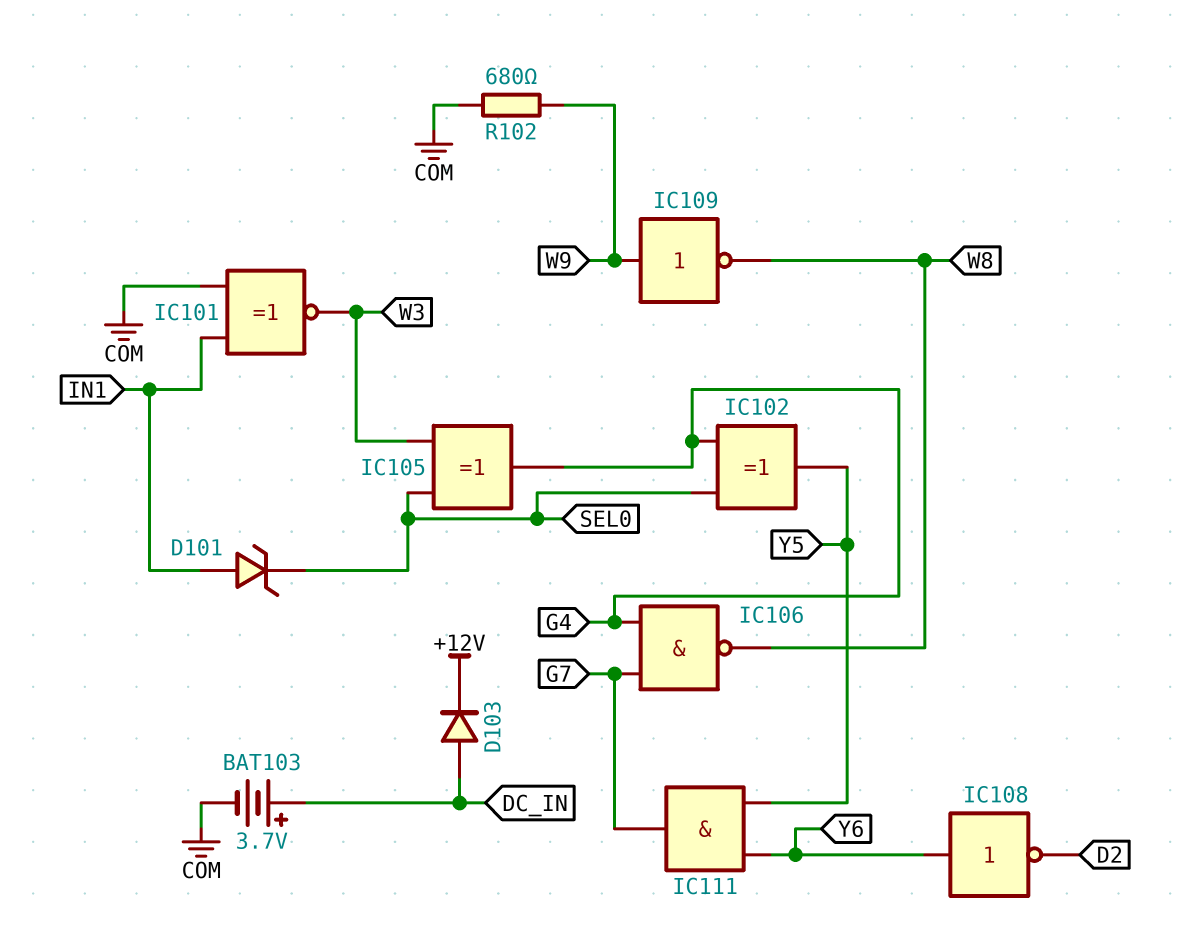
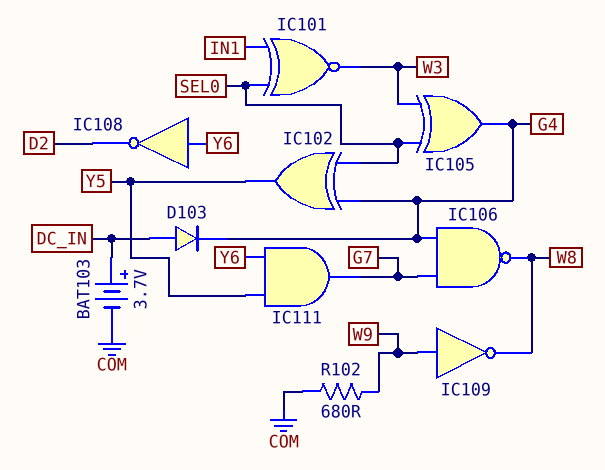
D101: zener (A IN1, K SEL0) -> none
D103: diode (A DC_IN, K +12V) -> diode (A DC_IN, K G4)
IC101: XNOR (in COM, in IN1, out W3) -> XNOR (in IN1, in SEL0, out W3)

